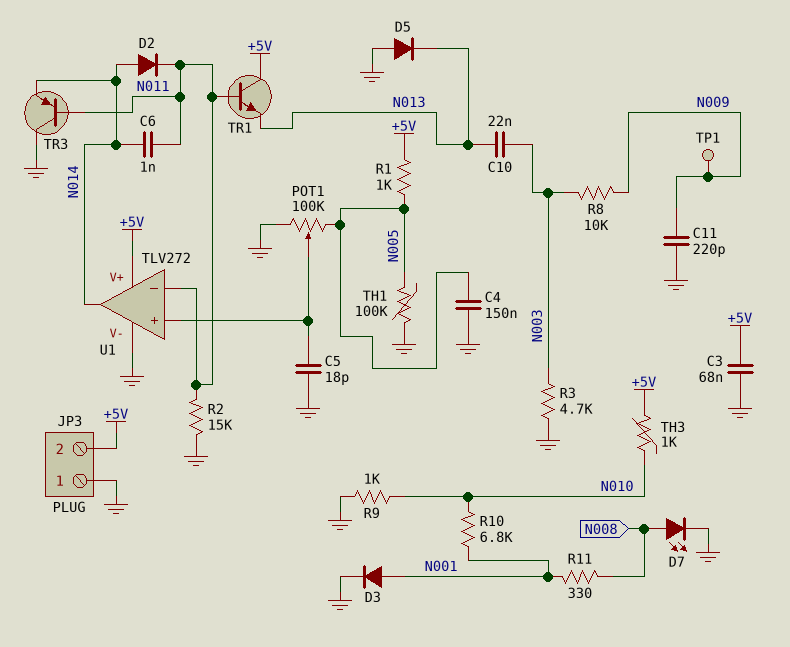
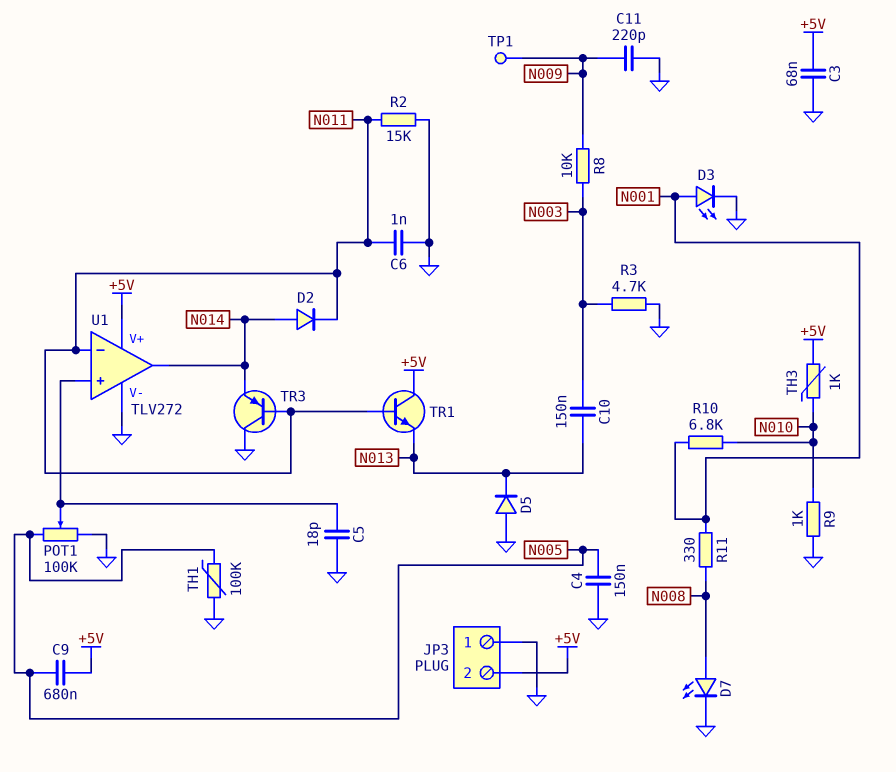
C6: 1nF (N011, N014) -> 1nF (GND, N011)
C9: none -> 680nF (+5V, N005)
C10: 22nF (N003, N013) -> 150nF (N003, N013)
D3: diode (A N001, K GND) -> LED (A N001, K GND)
R1: 1k (+5V, N005) -> none

